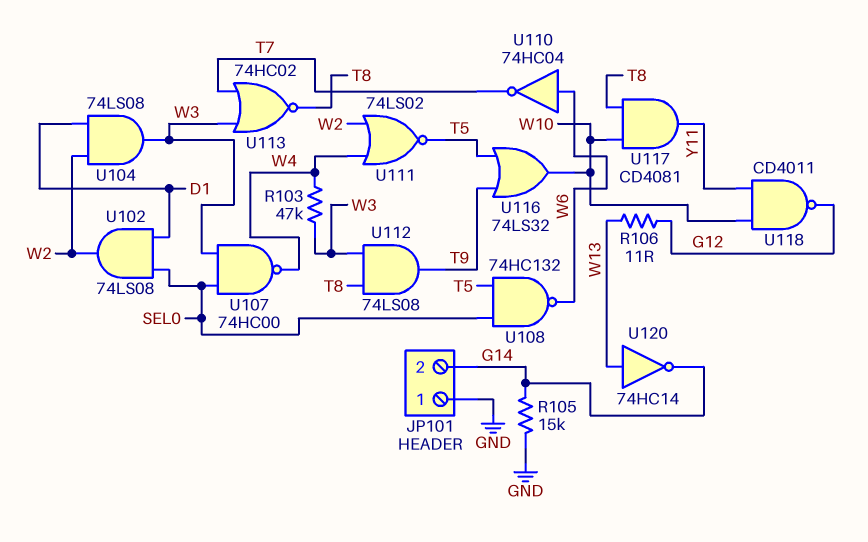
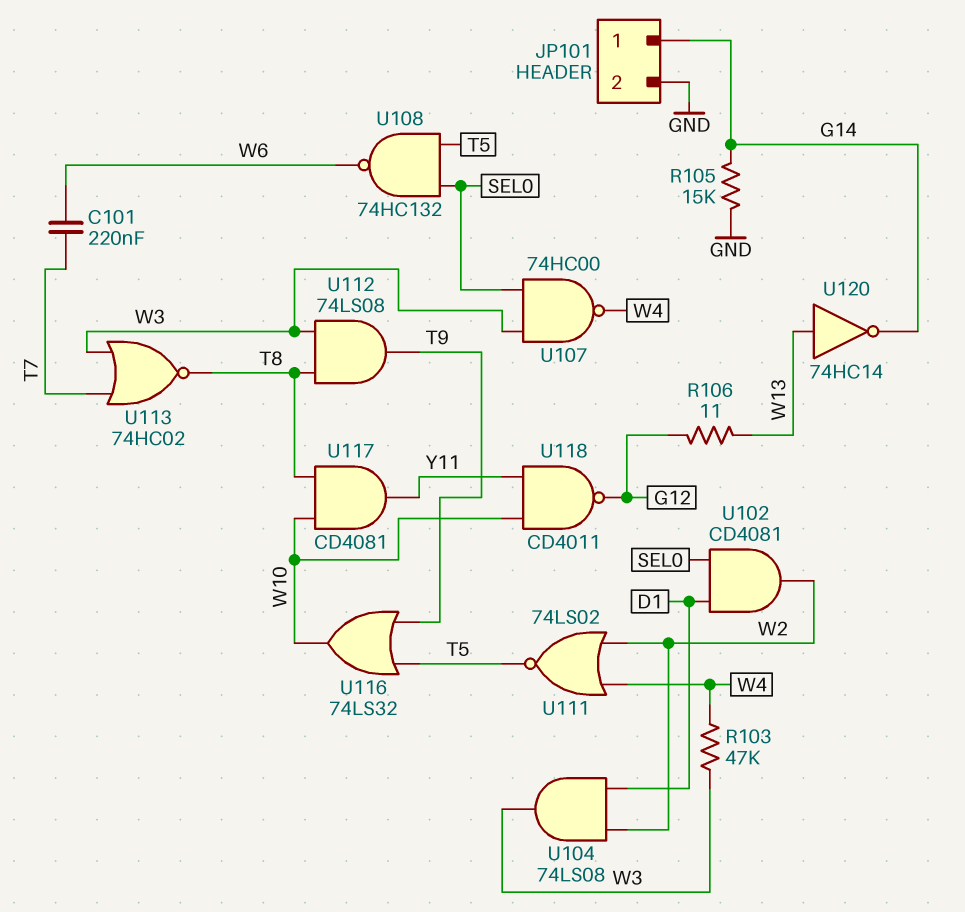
C101: none -> 220nF (T7, W6)
JP101 pin 1: GND -> G14
JP101 pin 2: G14 -> GND
U102: AND 74LS08 (in D1, in SEL0, out W2) -> AND CD4081 (in D1, in SEL0, out W2)
U110: NOT 74HC04 (in W6, out T7) -> none

